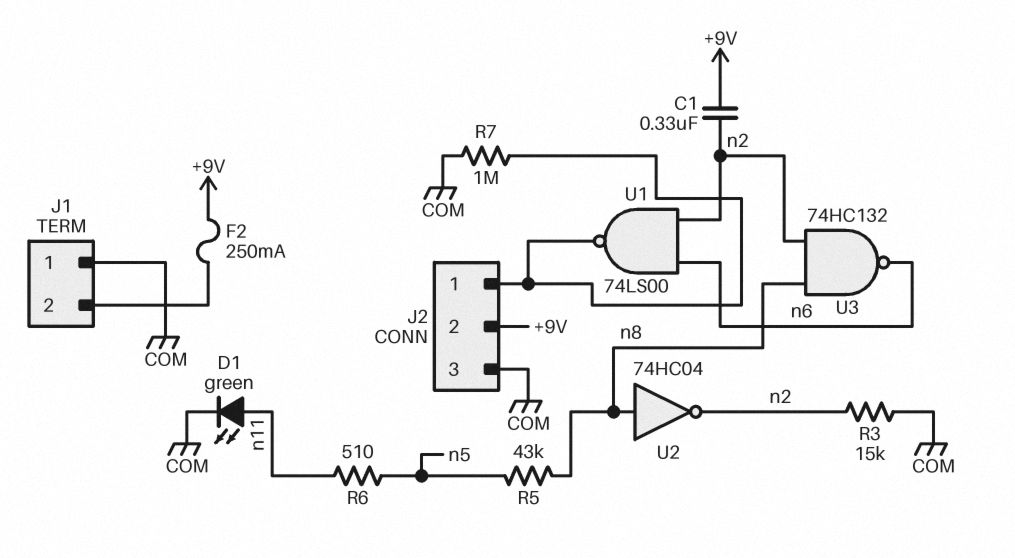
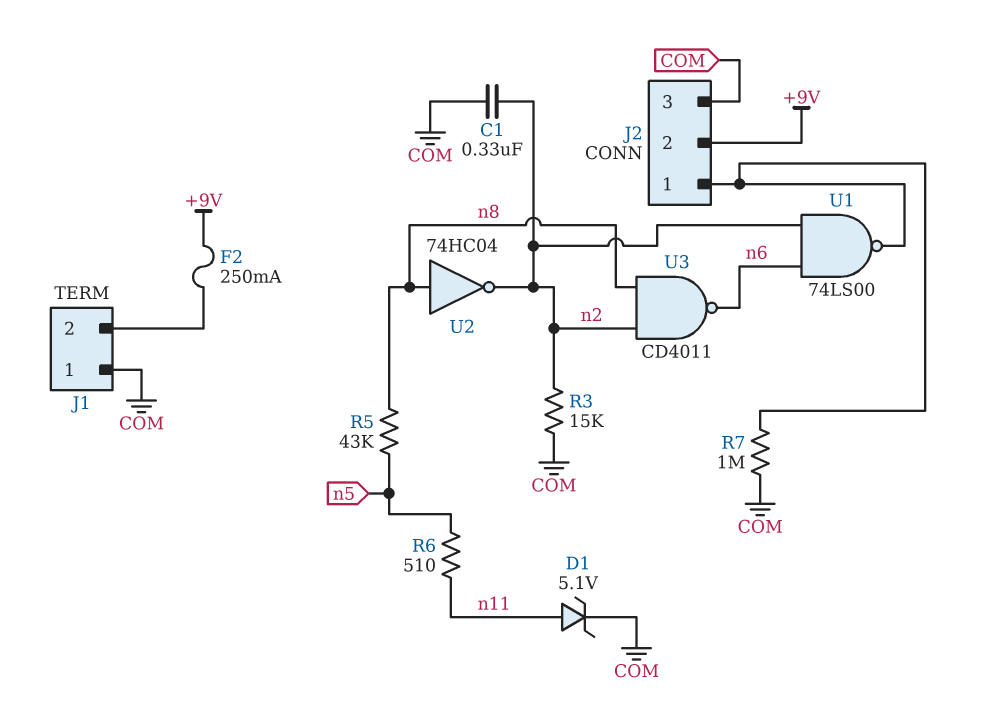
C1: 330nF (+9V, n2) -> 330nF (COM, n2)
D1: LED green (A n11, K COM) -> zener 5.1V (A n11, K COM)
U3: NAND 74HC132 (in n2, in n8, out n6) -> NAND CD4011 (in n2, in n8, out n6)

